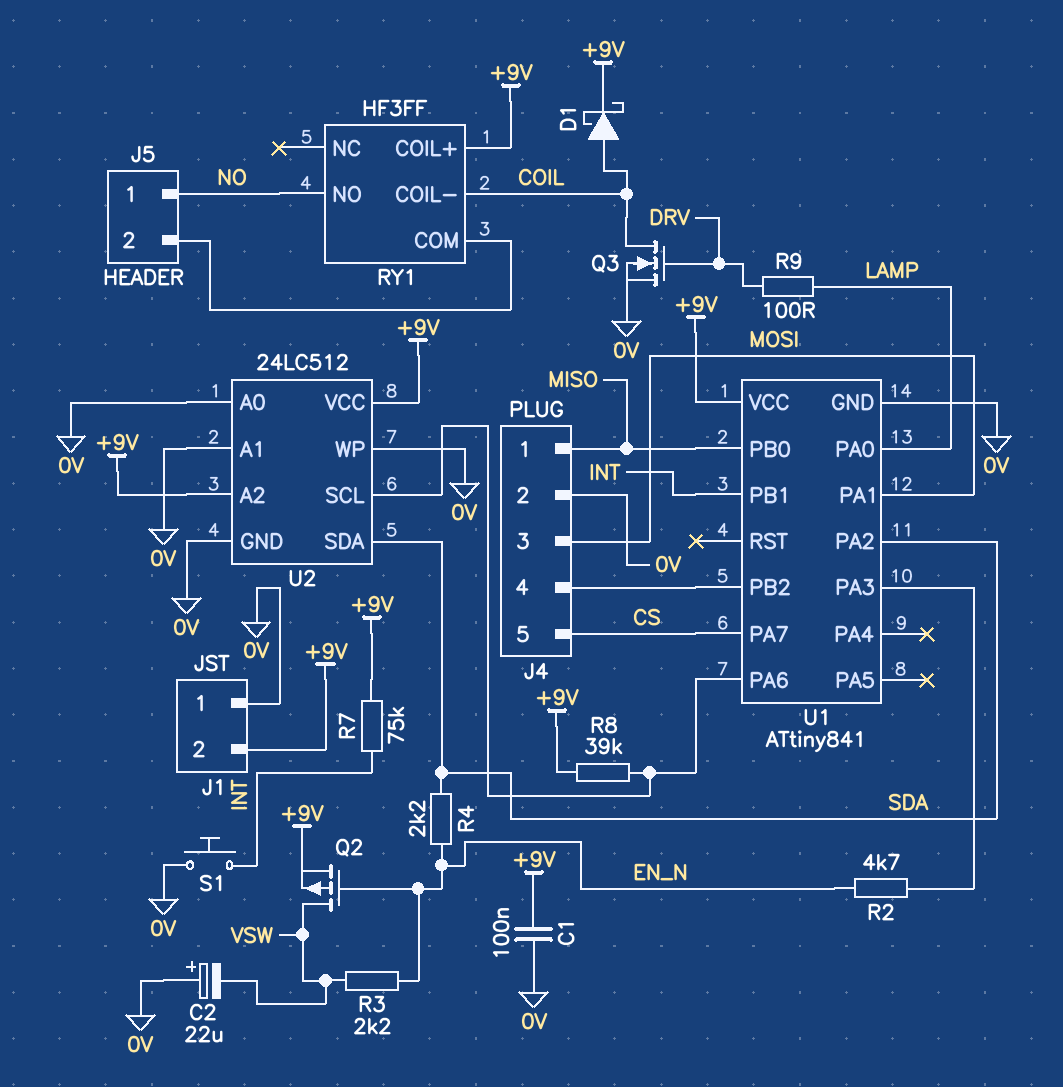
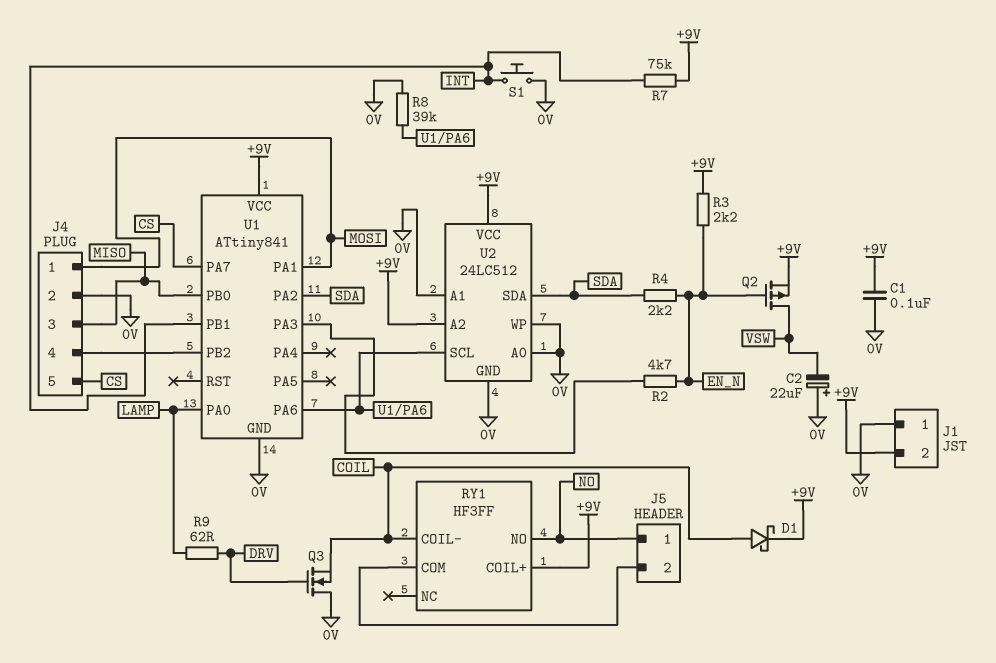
J4 pin 1: MISO -> MOSI
J4 pin 3: MOSI -> MISO
Q3: NMOS (G DRV, D COIL, S 0V) -> NMOS (G DRV, D 0V, S COIL)
R3: 2.2k (EN_N, VSW) -> 2.2k (+9V, EN_N)
R8: 39k (+9V, U1/PA6) -> 39k (0V, U1/PA6)
R9: 100 (DRV, LAMP) -> 62 (DRV, LAMP)

